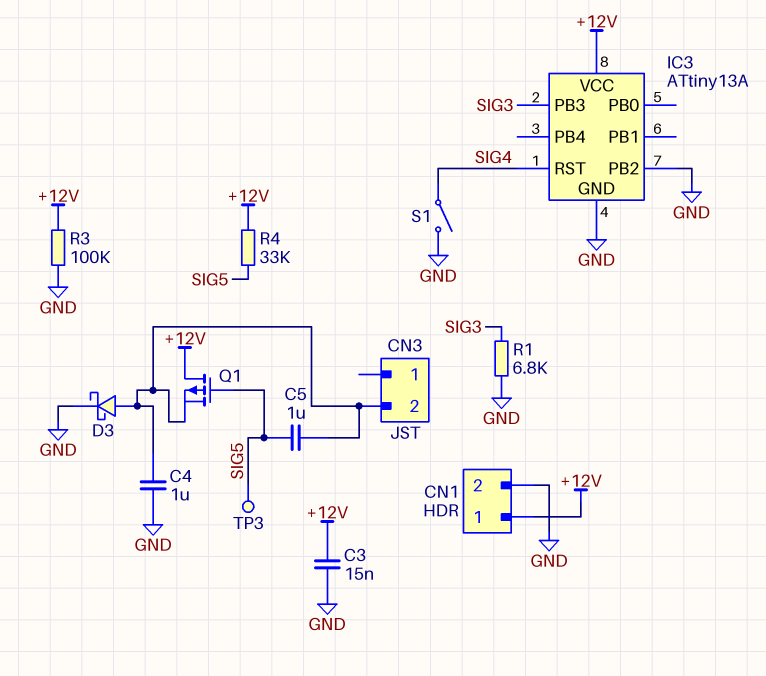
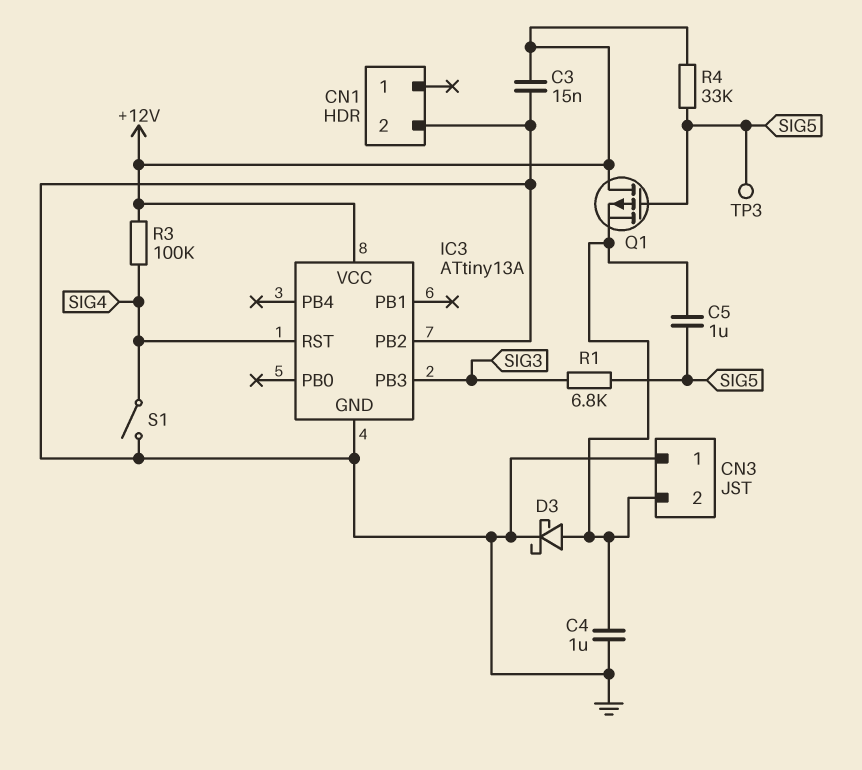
CN1 pin 1: +12V -> none
CN3 pin 1: none -> GND
R1: 6.8k (GND, SIG3) -> 6.8k (SIG3, SIG5)
R3: 100k (+12V, GND) -> 100k (+12V, SIG4)

